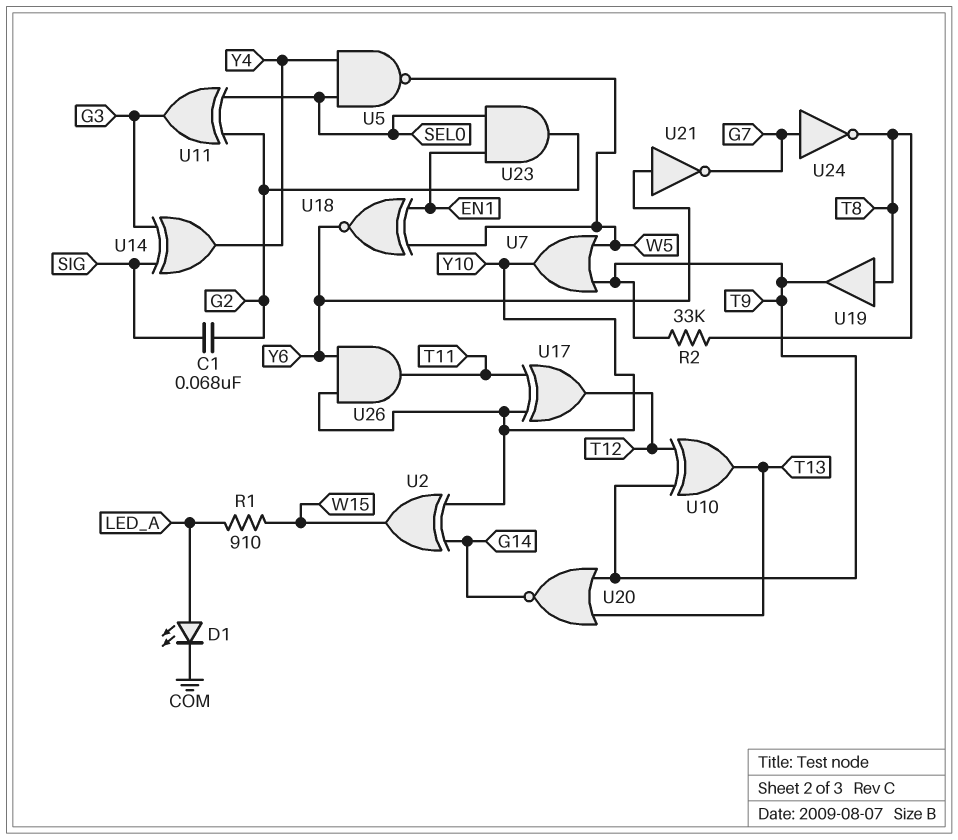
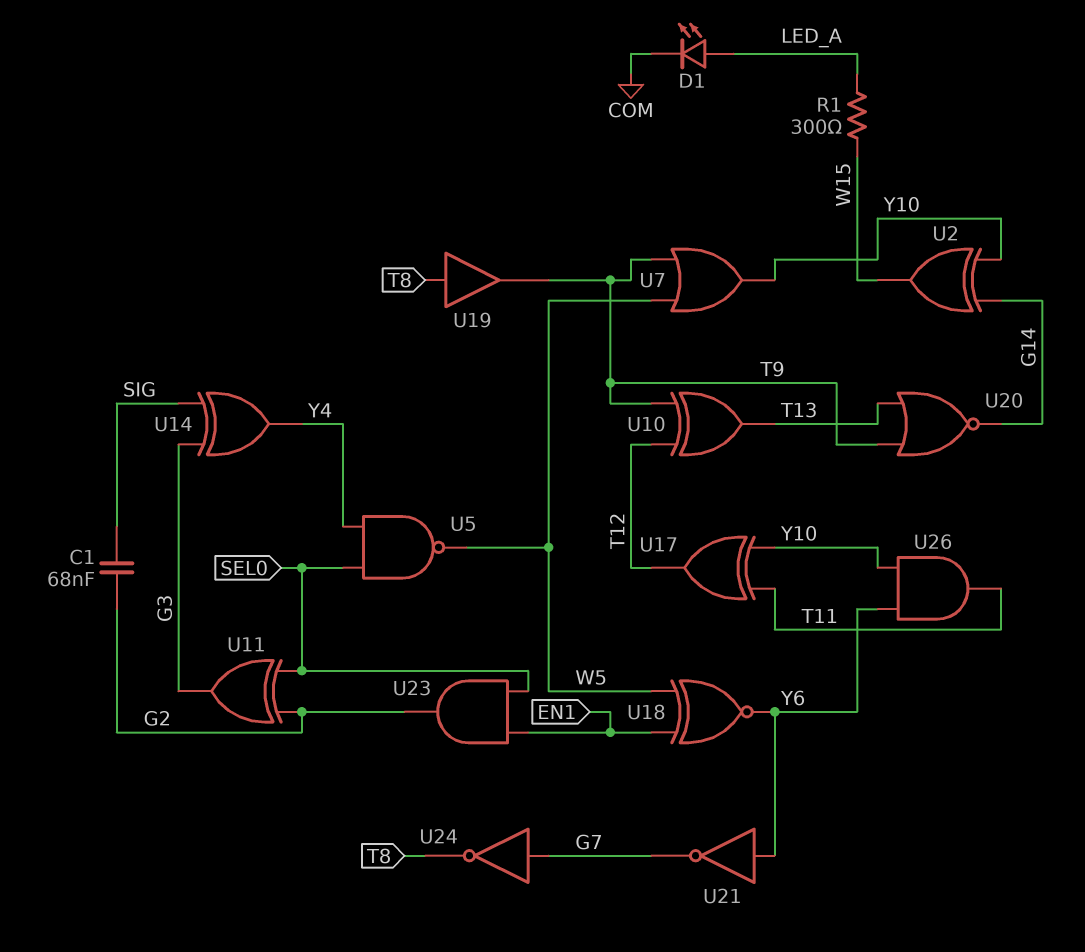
R1: 910 (LED_A, W15) -> 300 (LED_A, W15)
R2: 33k (T8, T9) -> none

